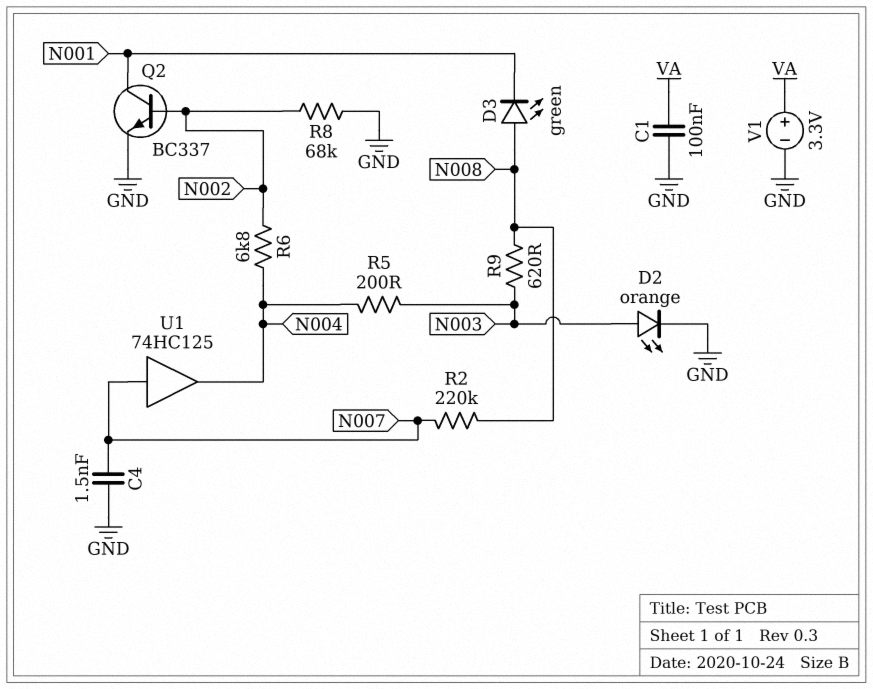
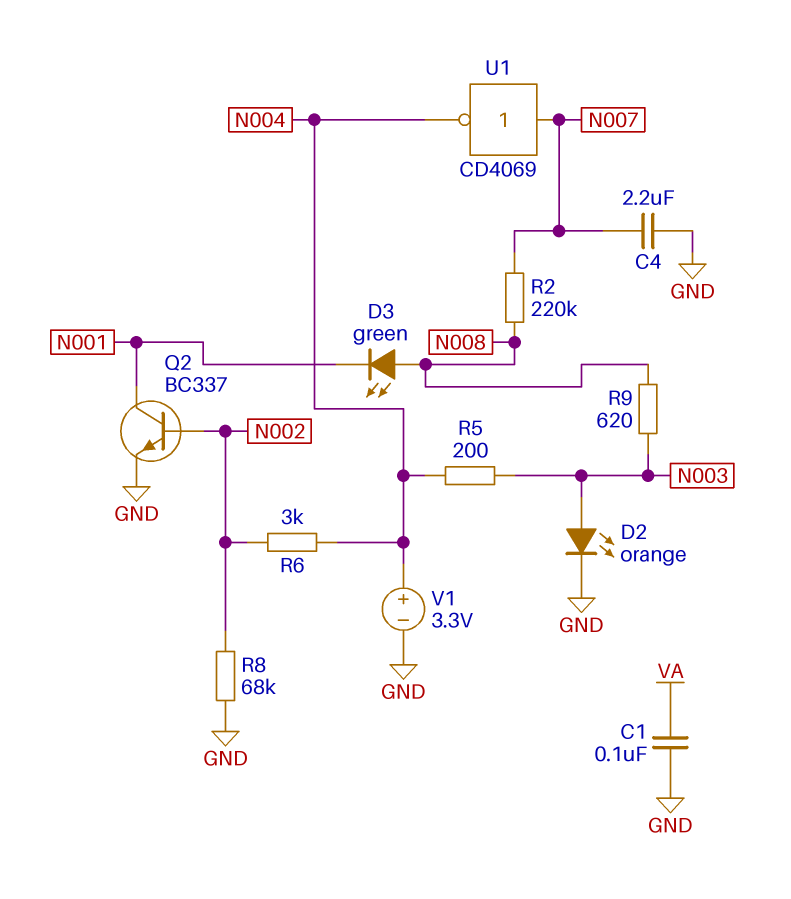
C4: 1.5nF (GND, N007) -> 2.2uF (GND, N007)
R6: 6.8k (N002, N004) -> 3k (N002, N004)
U1: buffer 74HC125 (in N007, out N004) -> NOT CD4069 (in N007, out N004)
V1: 3.3V (plus VA, minus GND) -> 3.3V (plus N004, minus GND)

